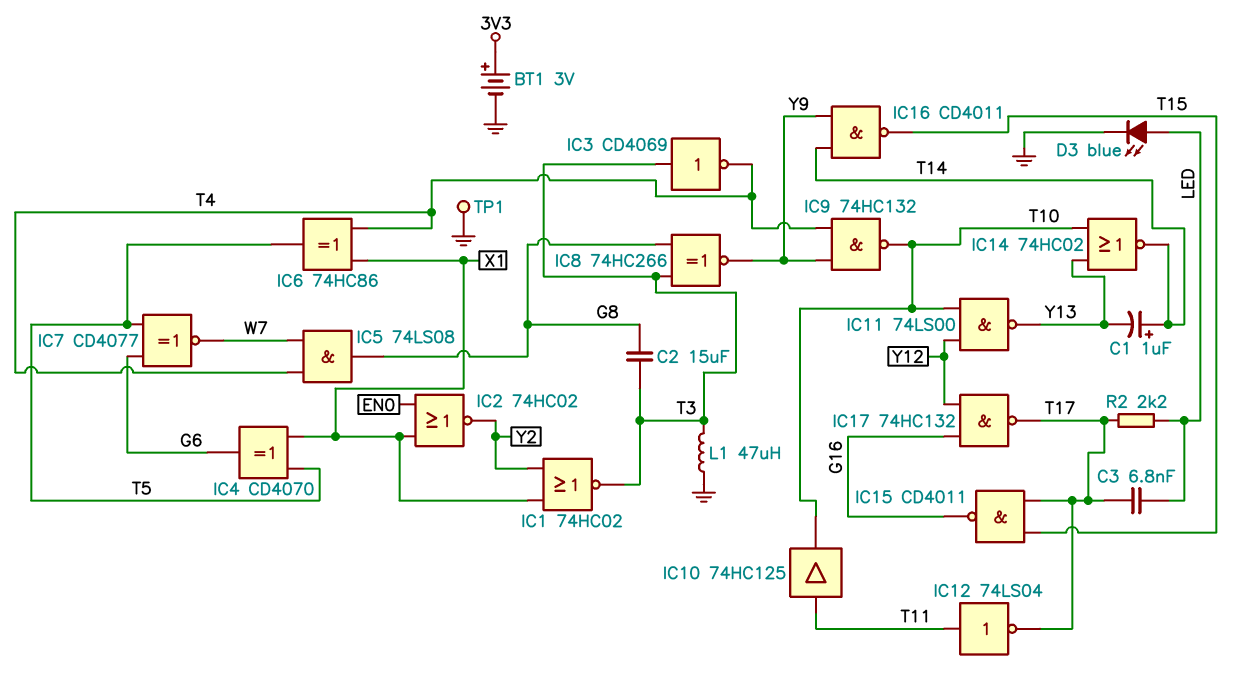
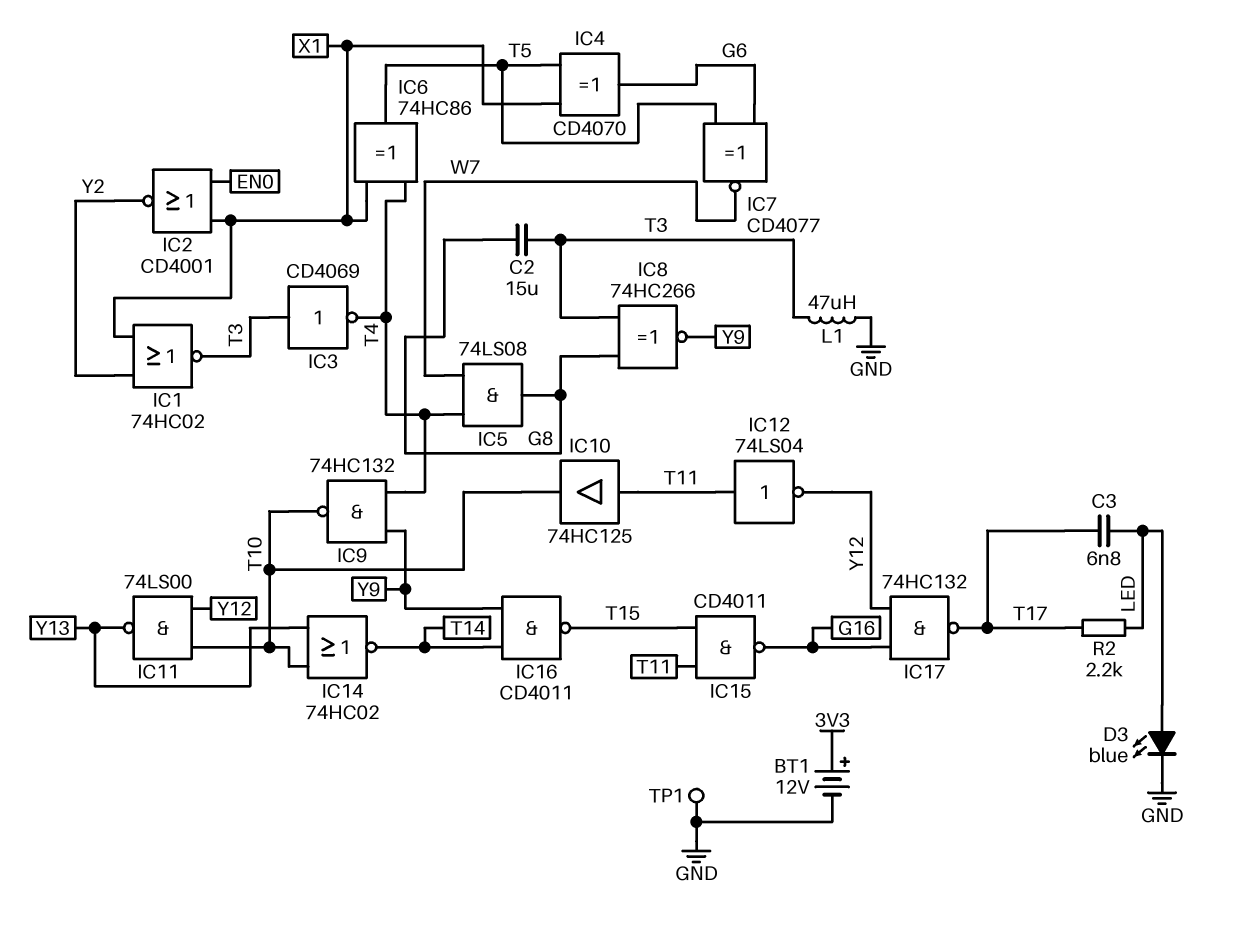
BT1: 3V (plus 3V3, minus GND) -> 12V (plus 3V3, minus GND)
C1: 1uF (plus T14, minus Y13) -> none
IC2: NOR 74HC02 (in EN0, in X1, out Y2) -> NOR CD4001 (in EN0, in X1, out Y2)
IC12: NOT 74LS04 (in T11, out T17) -> NOT 74LS04 (in T11, out Y12)
IC15: NAND CD4011 (in T15, in T17, out G16) -> NAND CD4011 (in T11, in T15, out G16)

